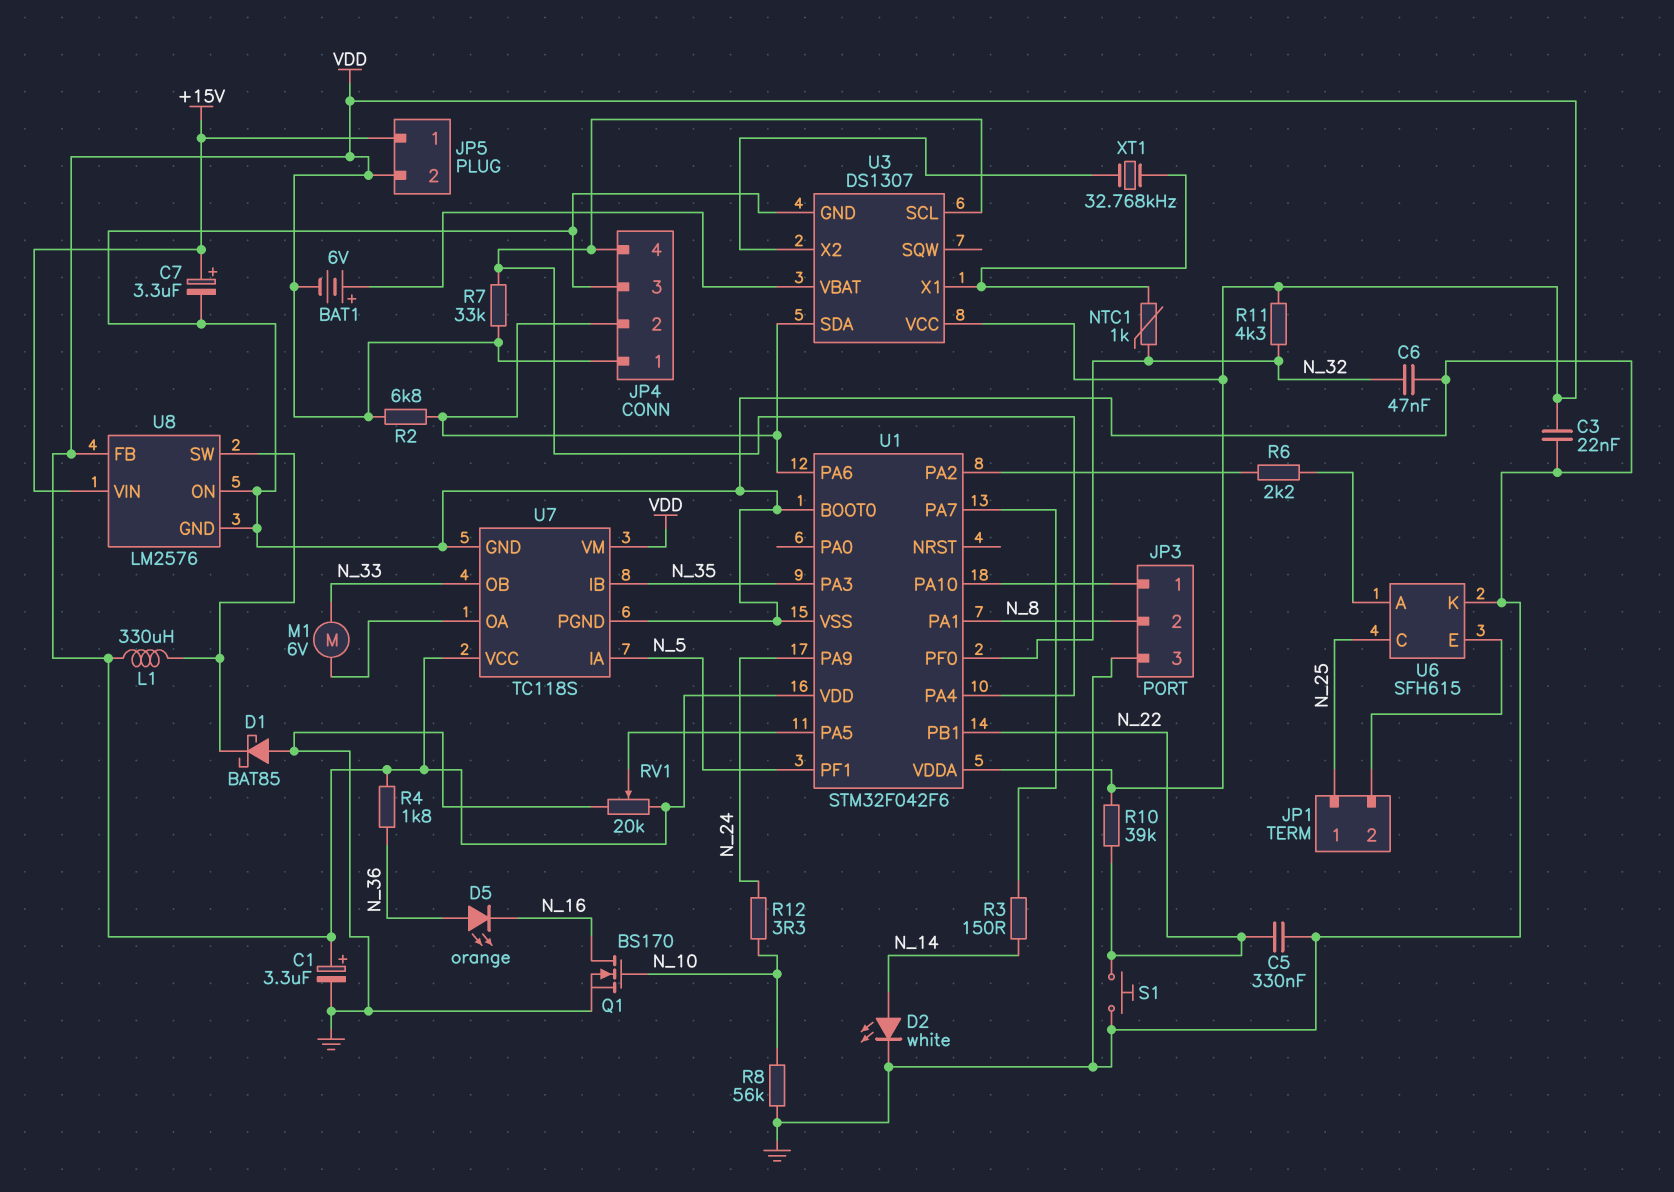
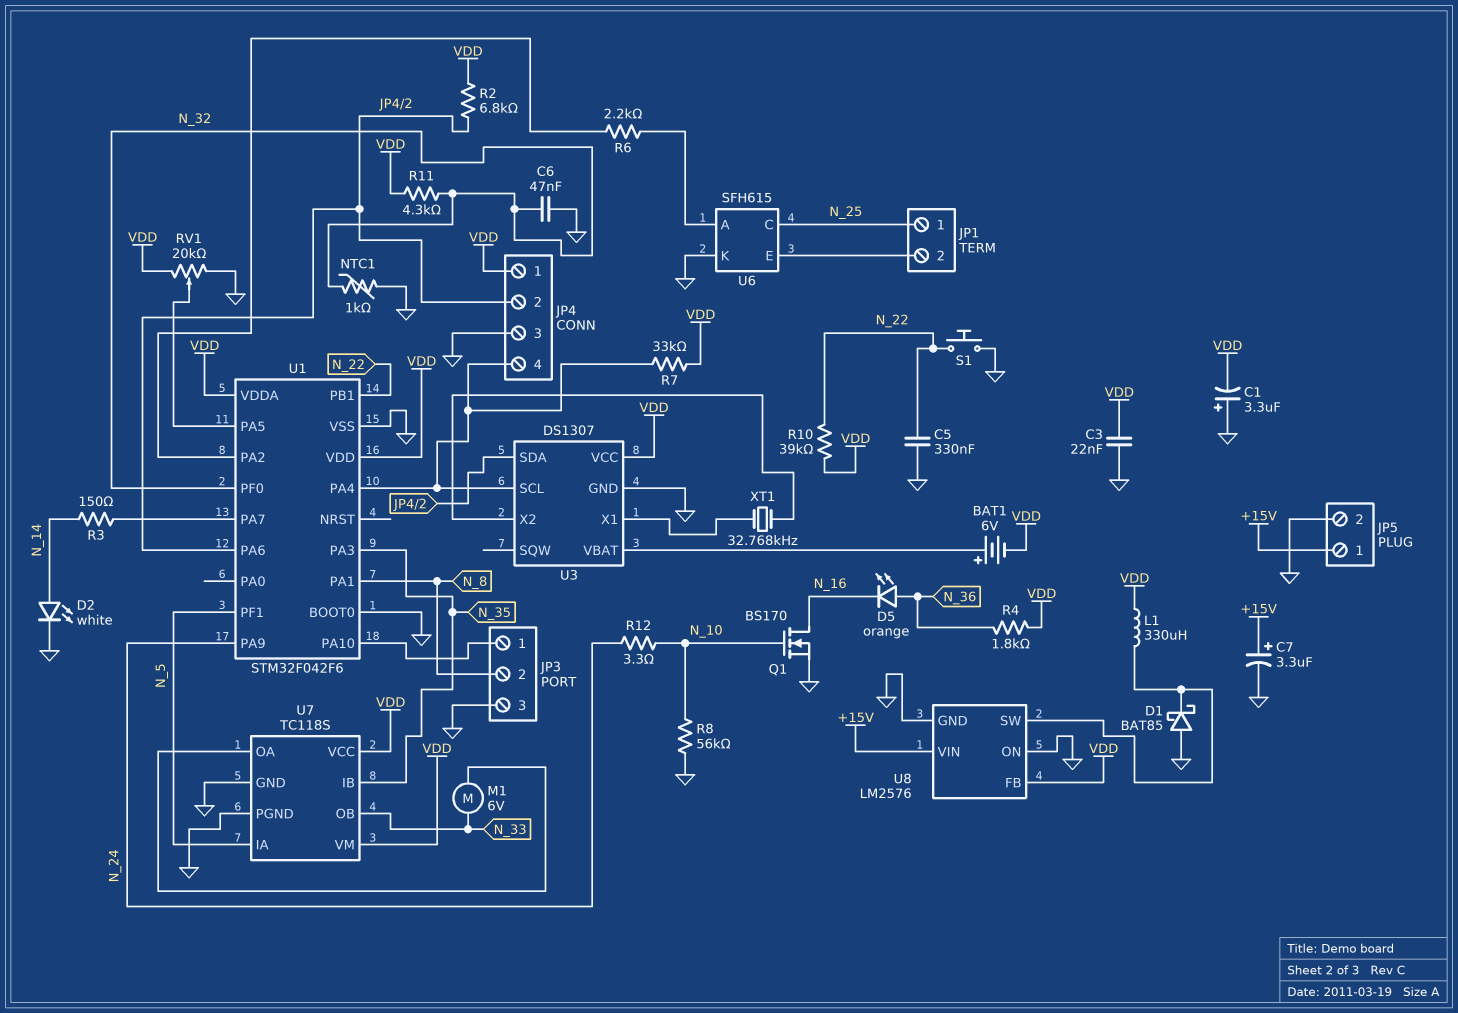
C1: 3.3uF (plus VDD, minus GND) -> 3.3uF (plus GND, minus VDD)
JP5 pin 2: VDD -> GND
NTC1: 1k (N_32, U3/X1) -> 1k (GND, N_32)

